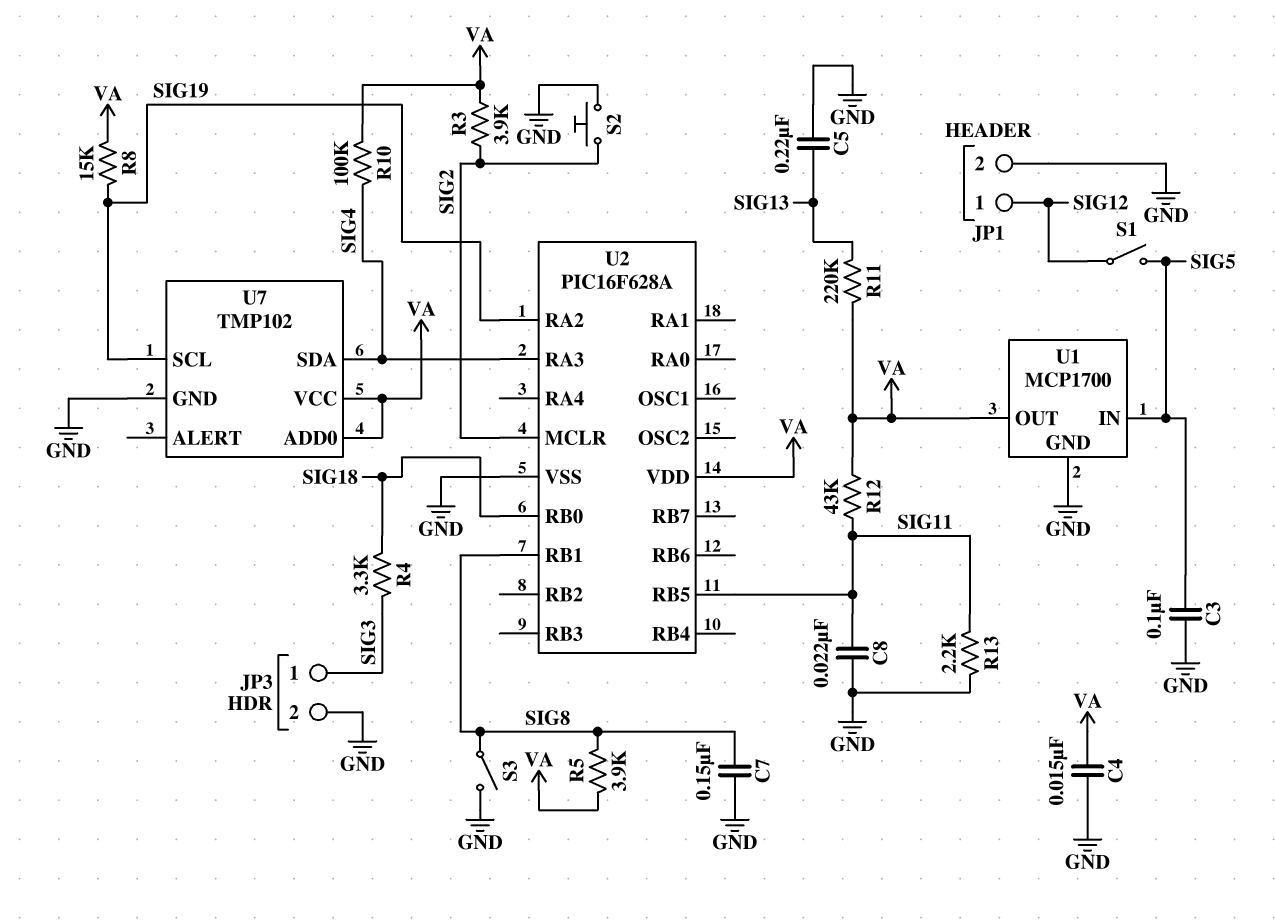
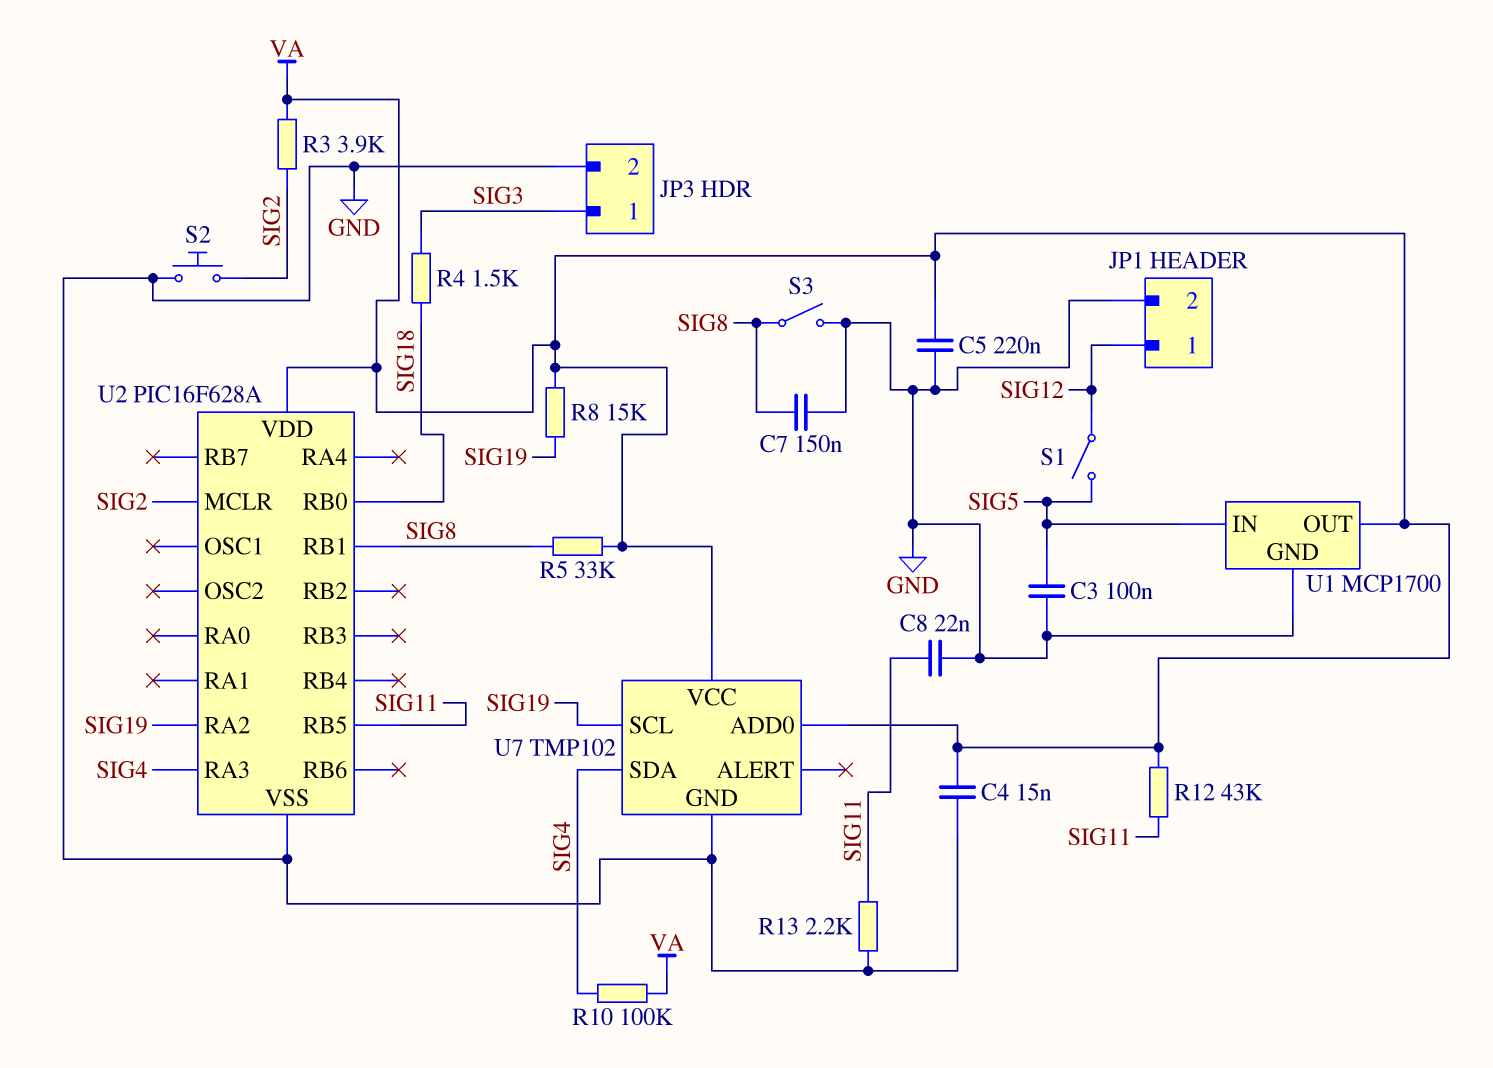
C5: 220nF (GND, SIG13) -> 220nF (GND, VA)
R4: 3.3k (SIG3, SIG18) -> 1.5k (SIG3, SIG18)
R5: 3.9k (SIG8, VA) -> 33k (SIG8, VA)
R11: 220k (SIG13, VA) -> none

